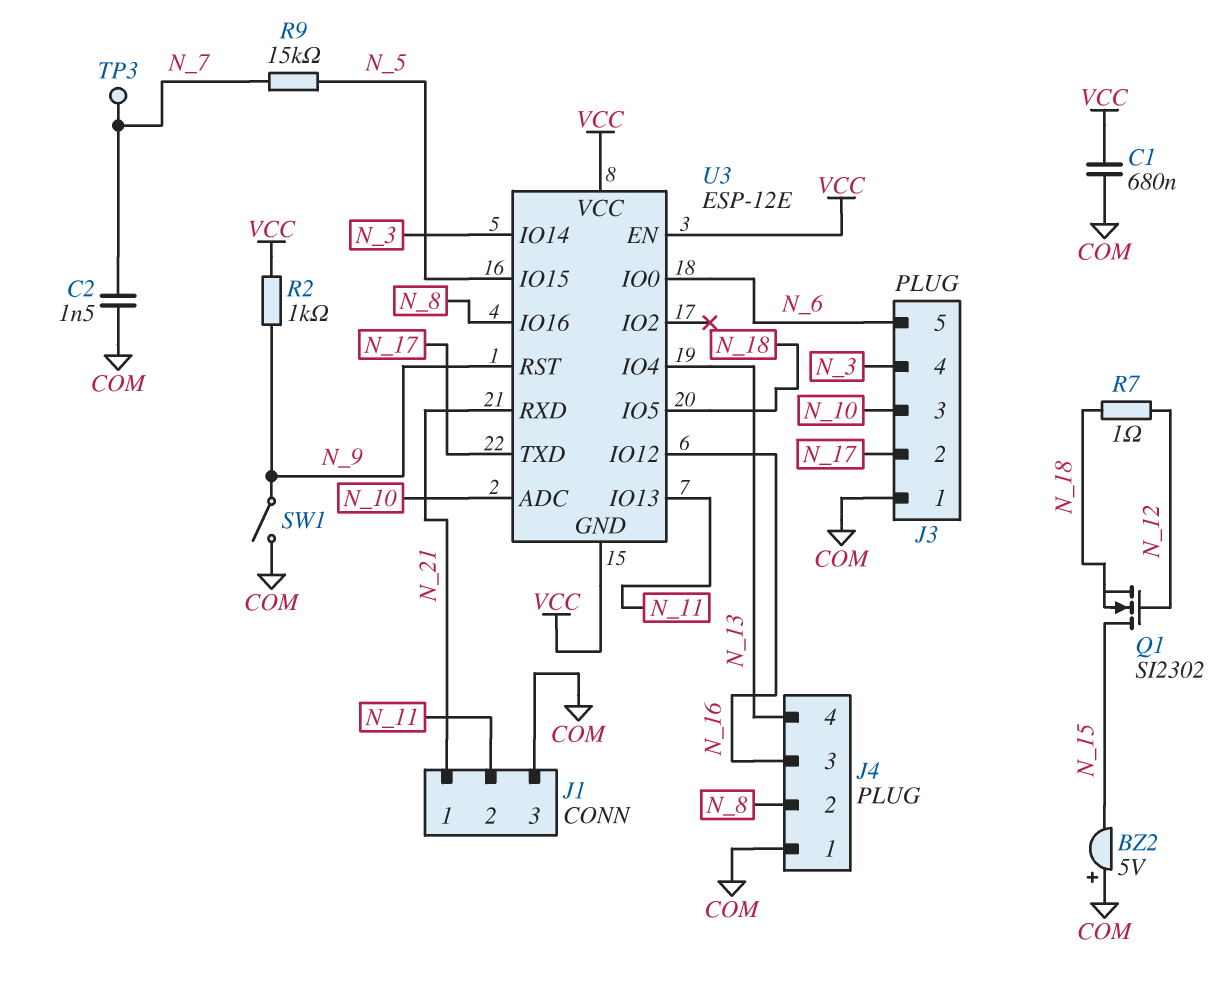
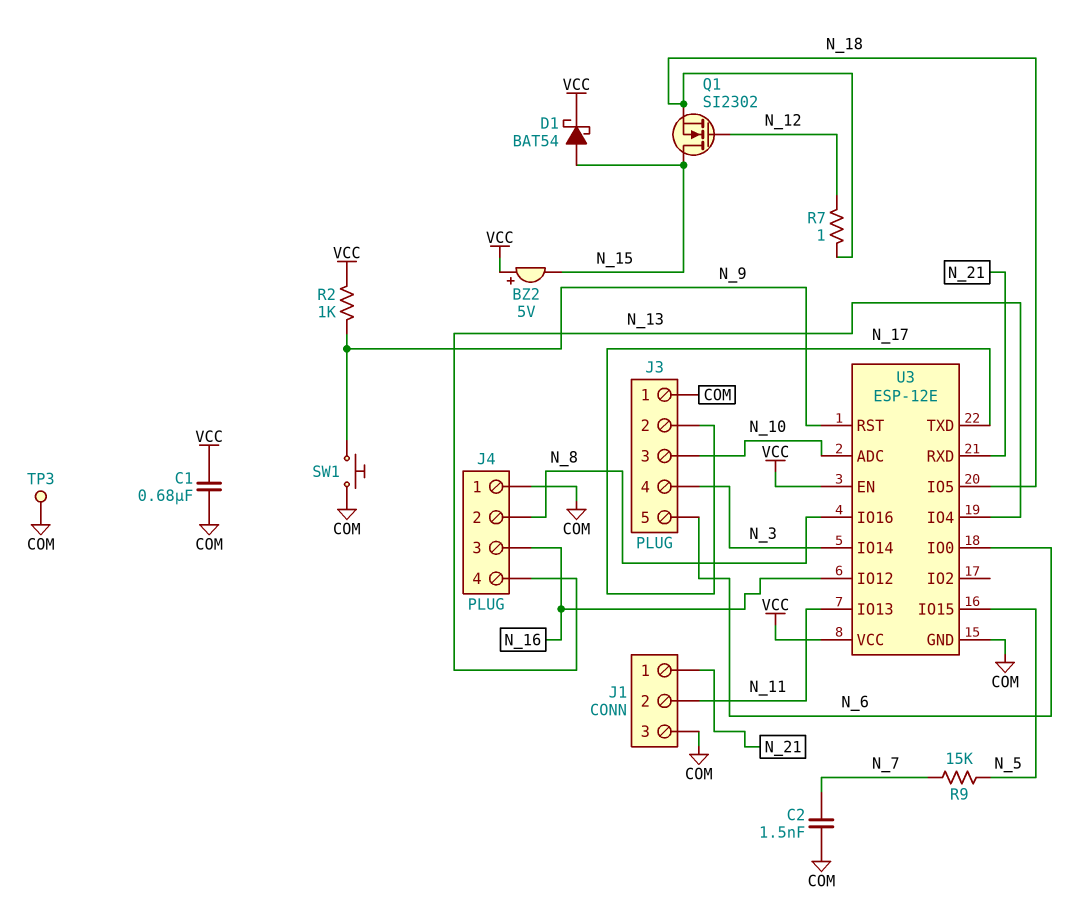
BZ2: buzzer 5V (plus COM, minus N_15) -> buzzer 5V (plus VCC, minus N_15)
D1: none -> schottky BAT54 (A N_15, K VCC)
SW1: switch (COM, N_9) -> button (COM, N_9)
TP3: test point (N_7) -> test point (COM)
U3 pin GND: VCC -> COM

